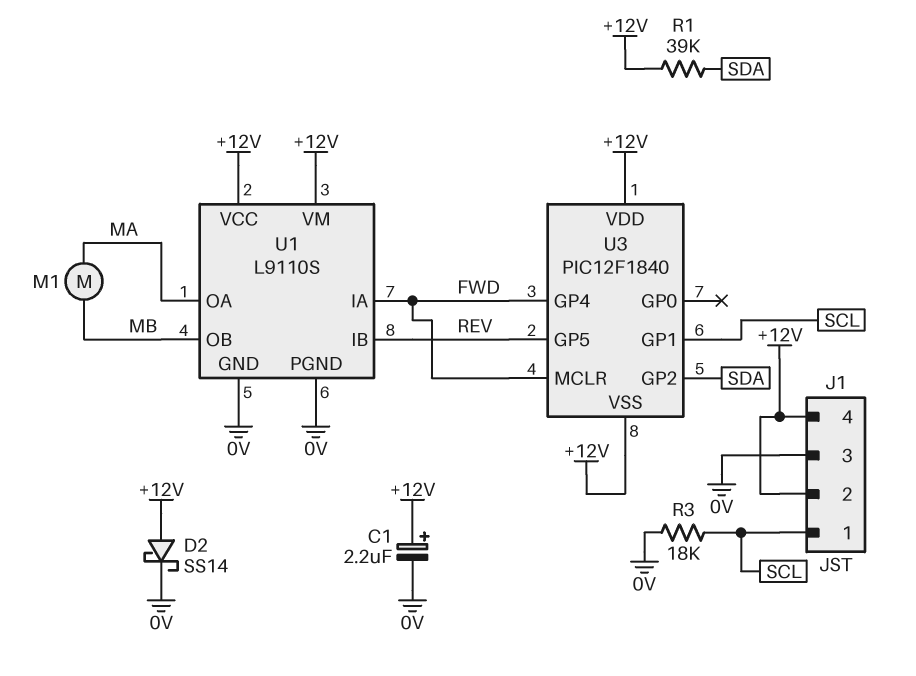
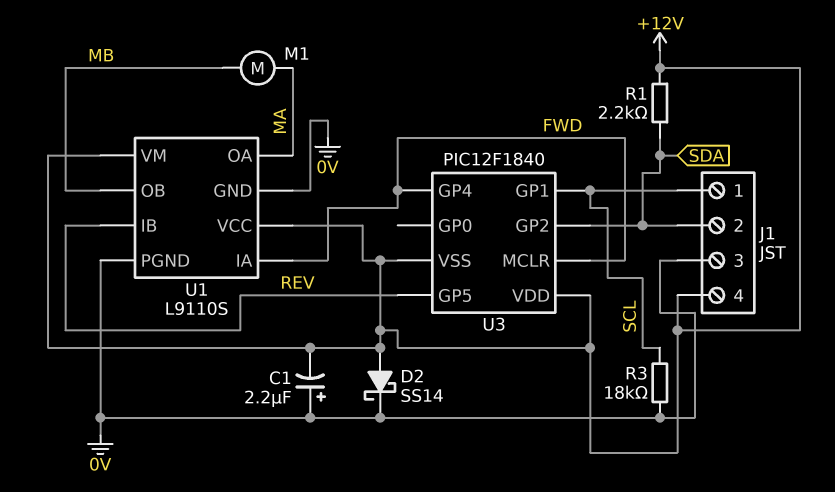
C1: 2.2uF (plus +12V, minus 0V) -> 2.2uF (plus 0V, minus +12V)
J1 pin 2: +12V -> SDA
R1: 39k (+12V, SDA) -> 2.2k (+12V, SDA)

